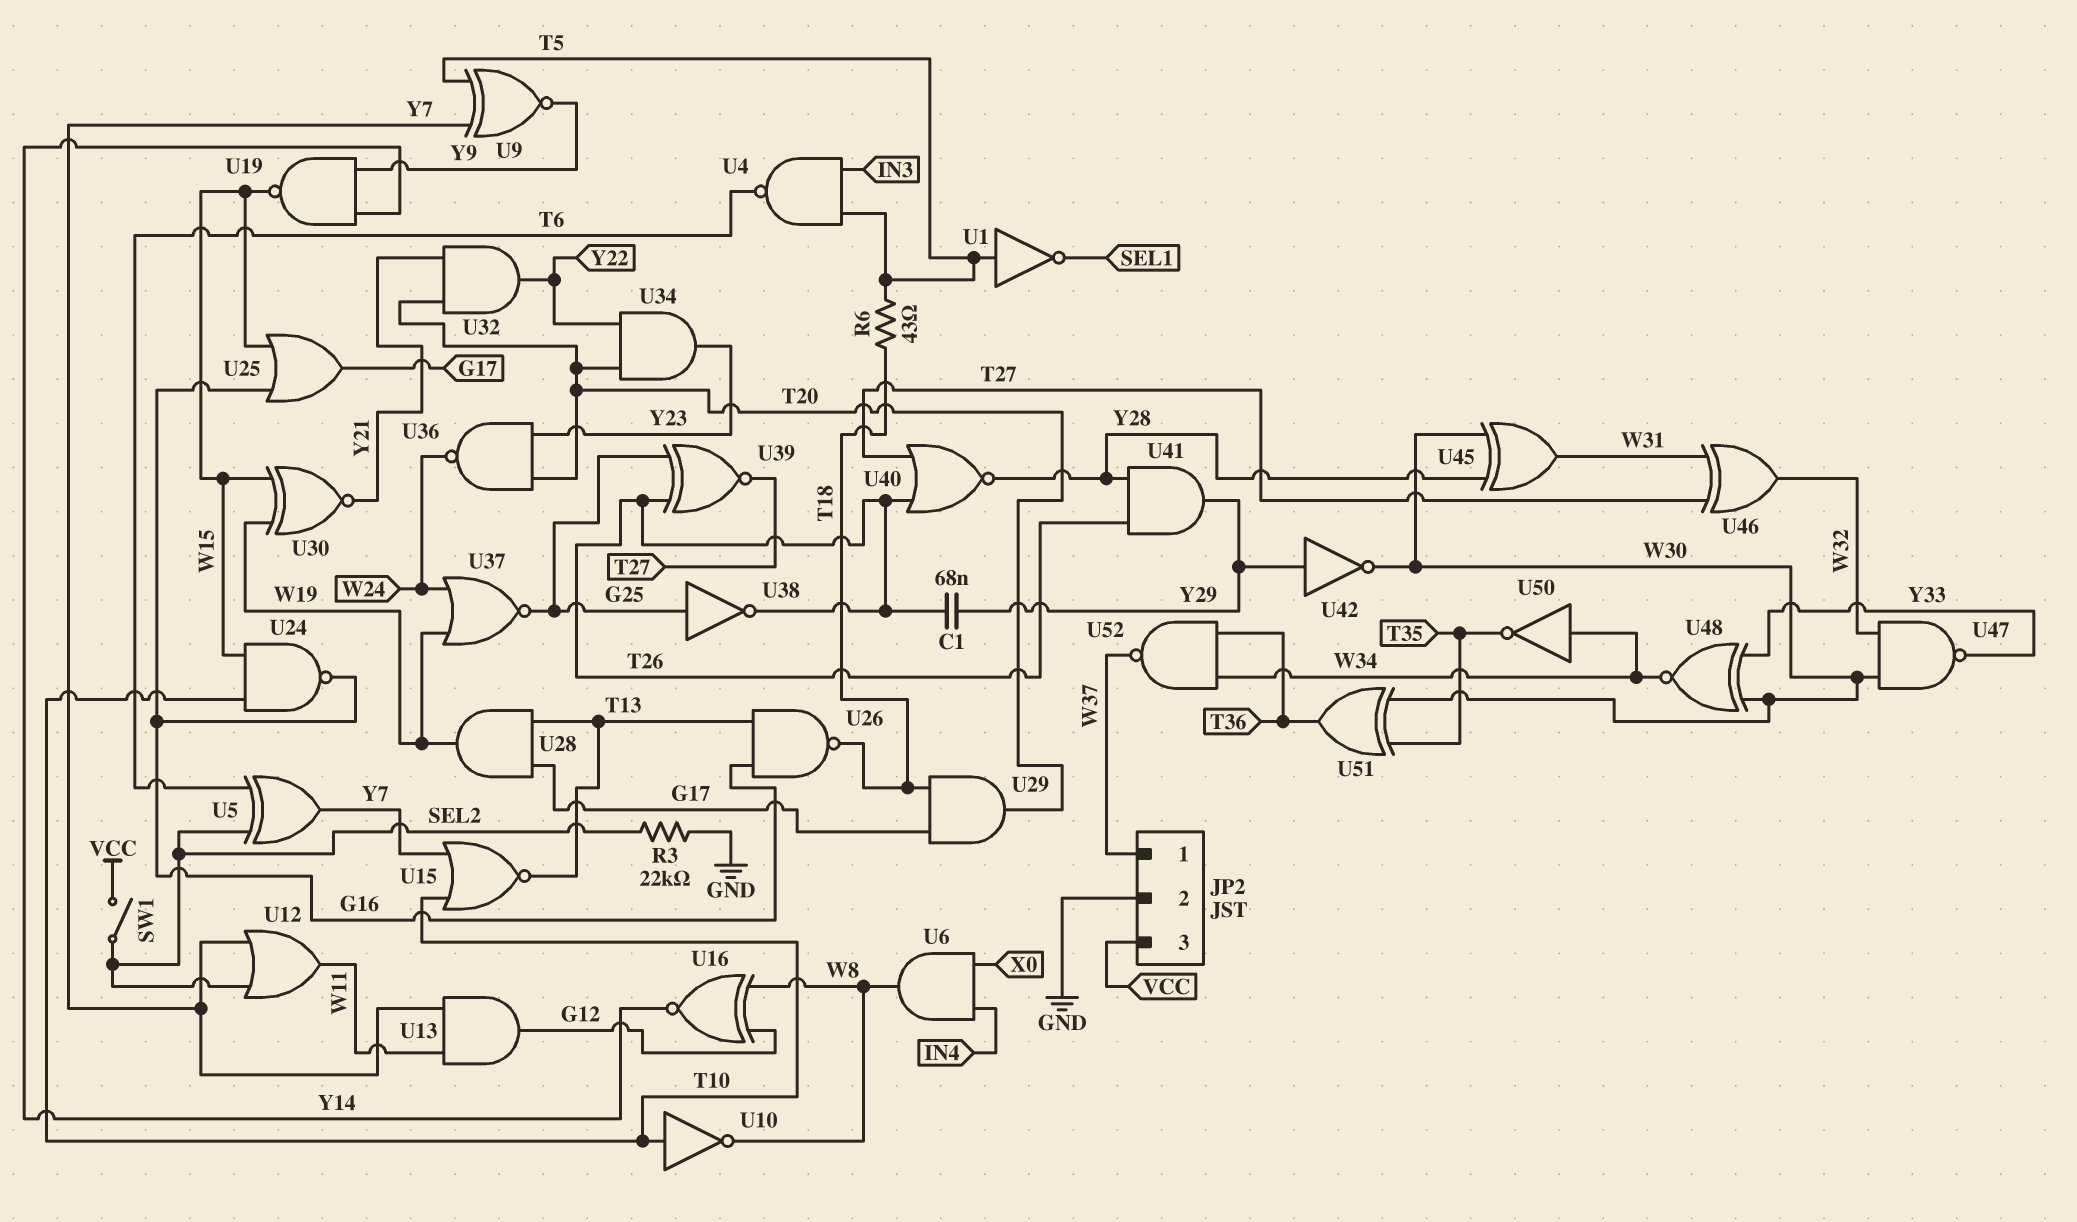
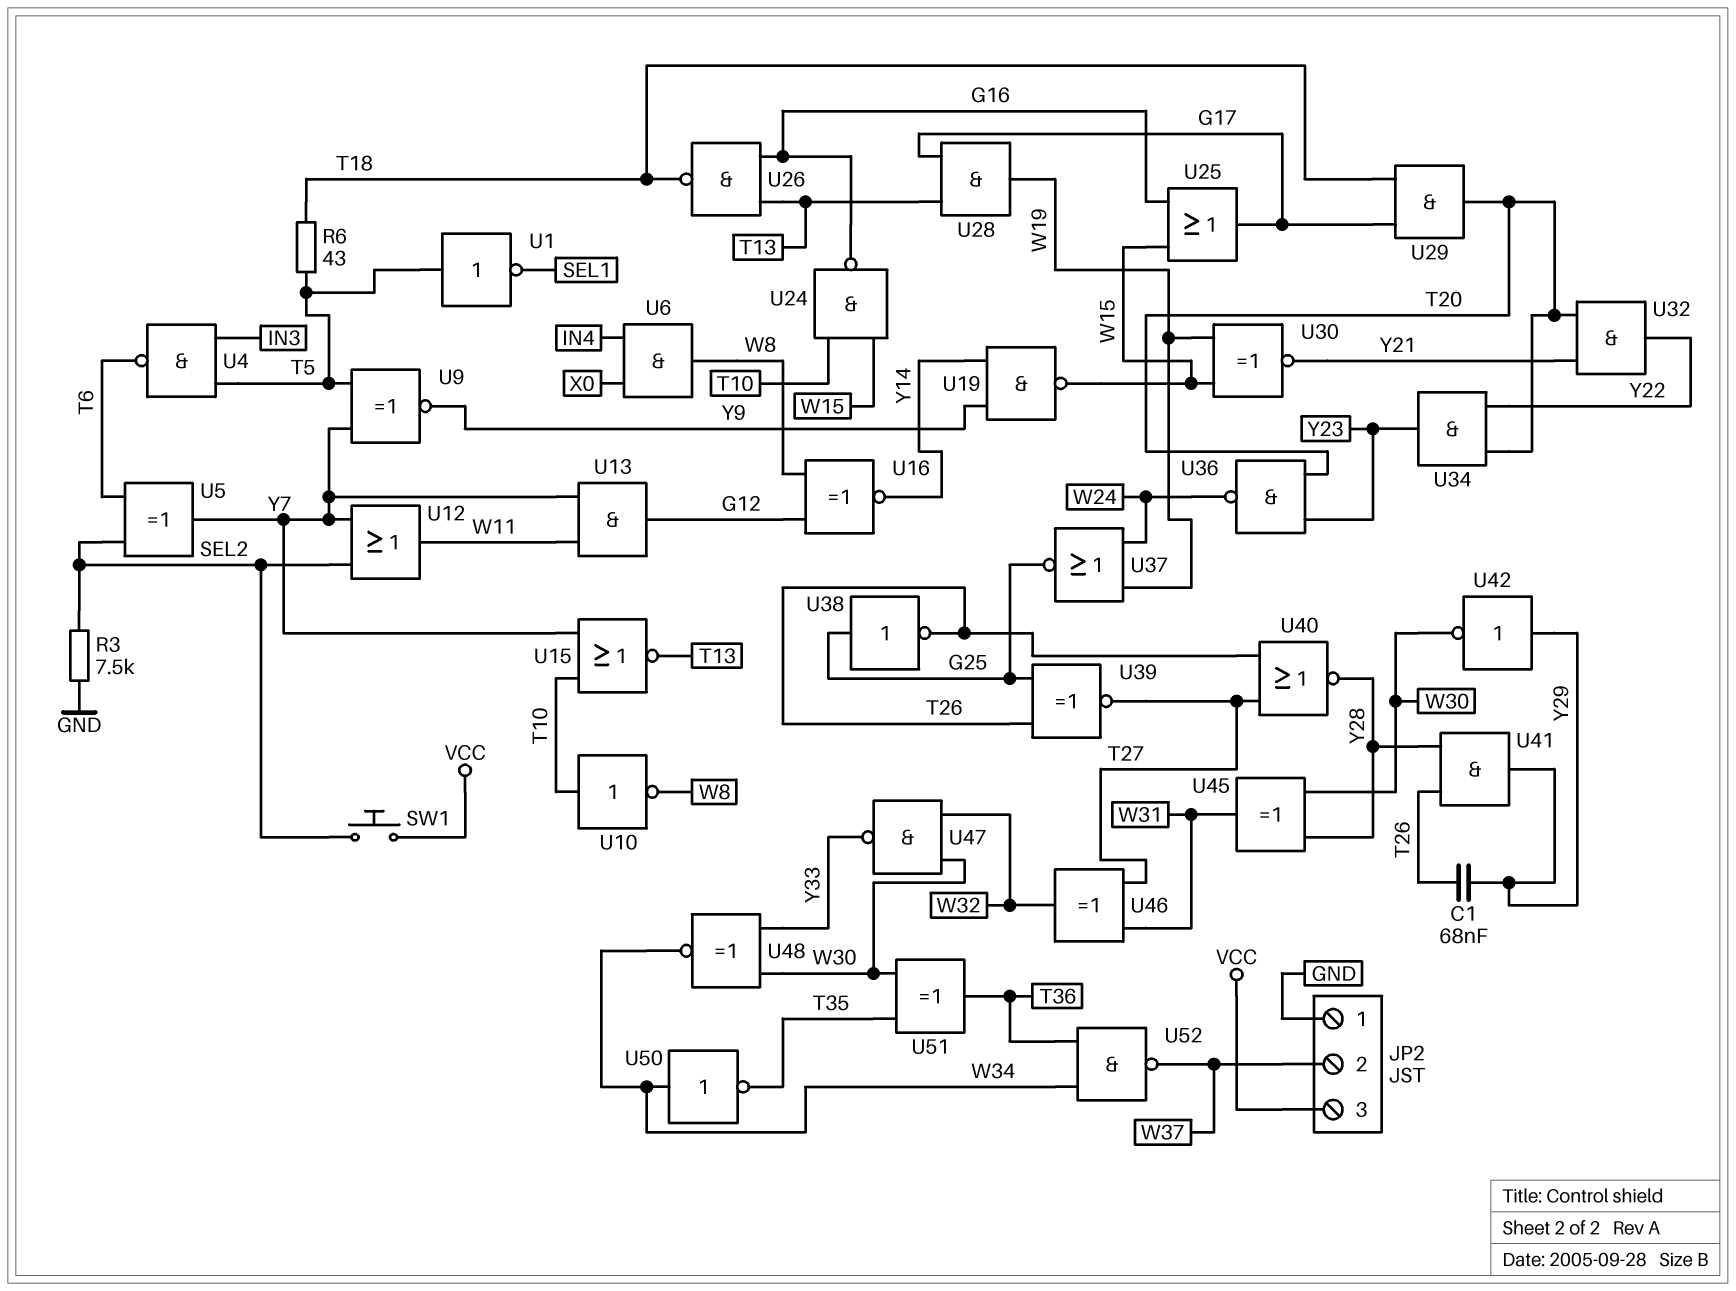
JP2 pin 1: W37 -> GND
JP2 pin 2: GND -> W37
R3: 22k (GND, SEL2) -> 7.5k (GND, SEL2)
SW1: switch (SEL2, VCC) -> button (SEL2, VCC)

